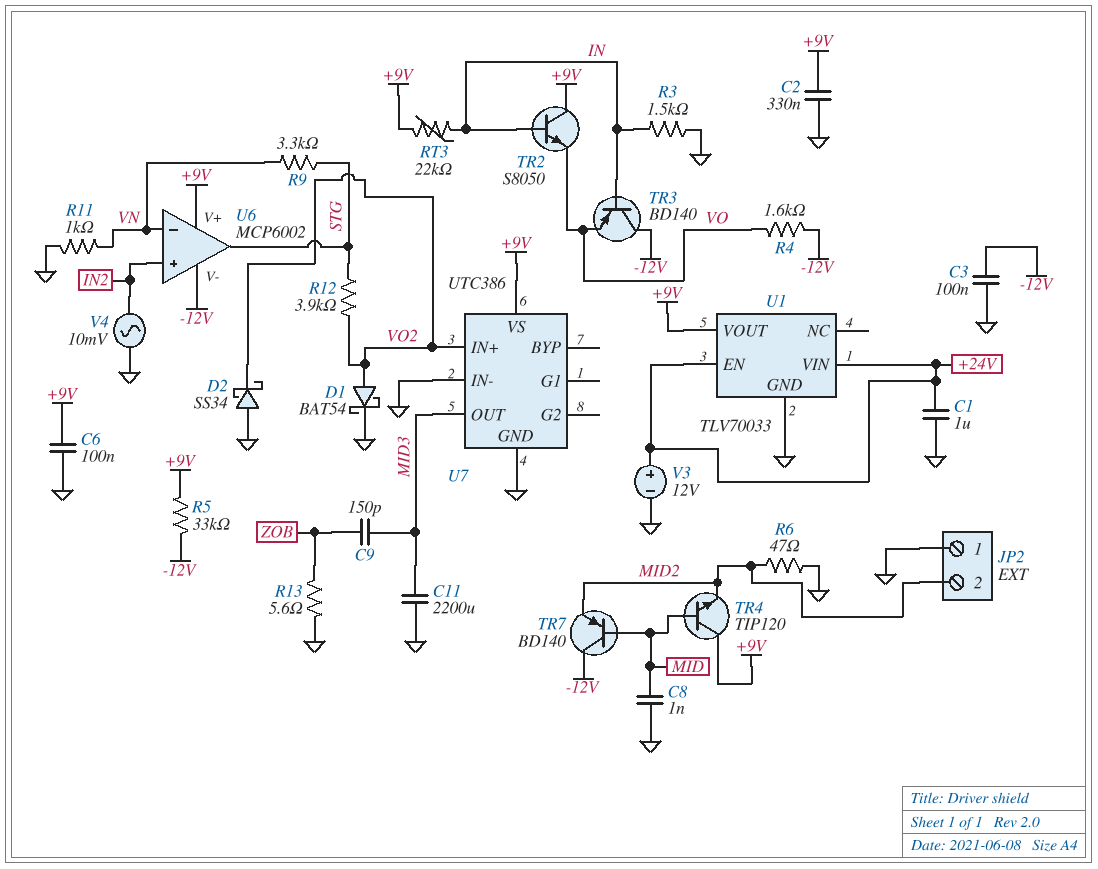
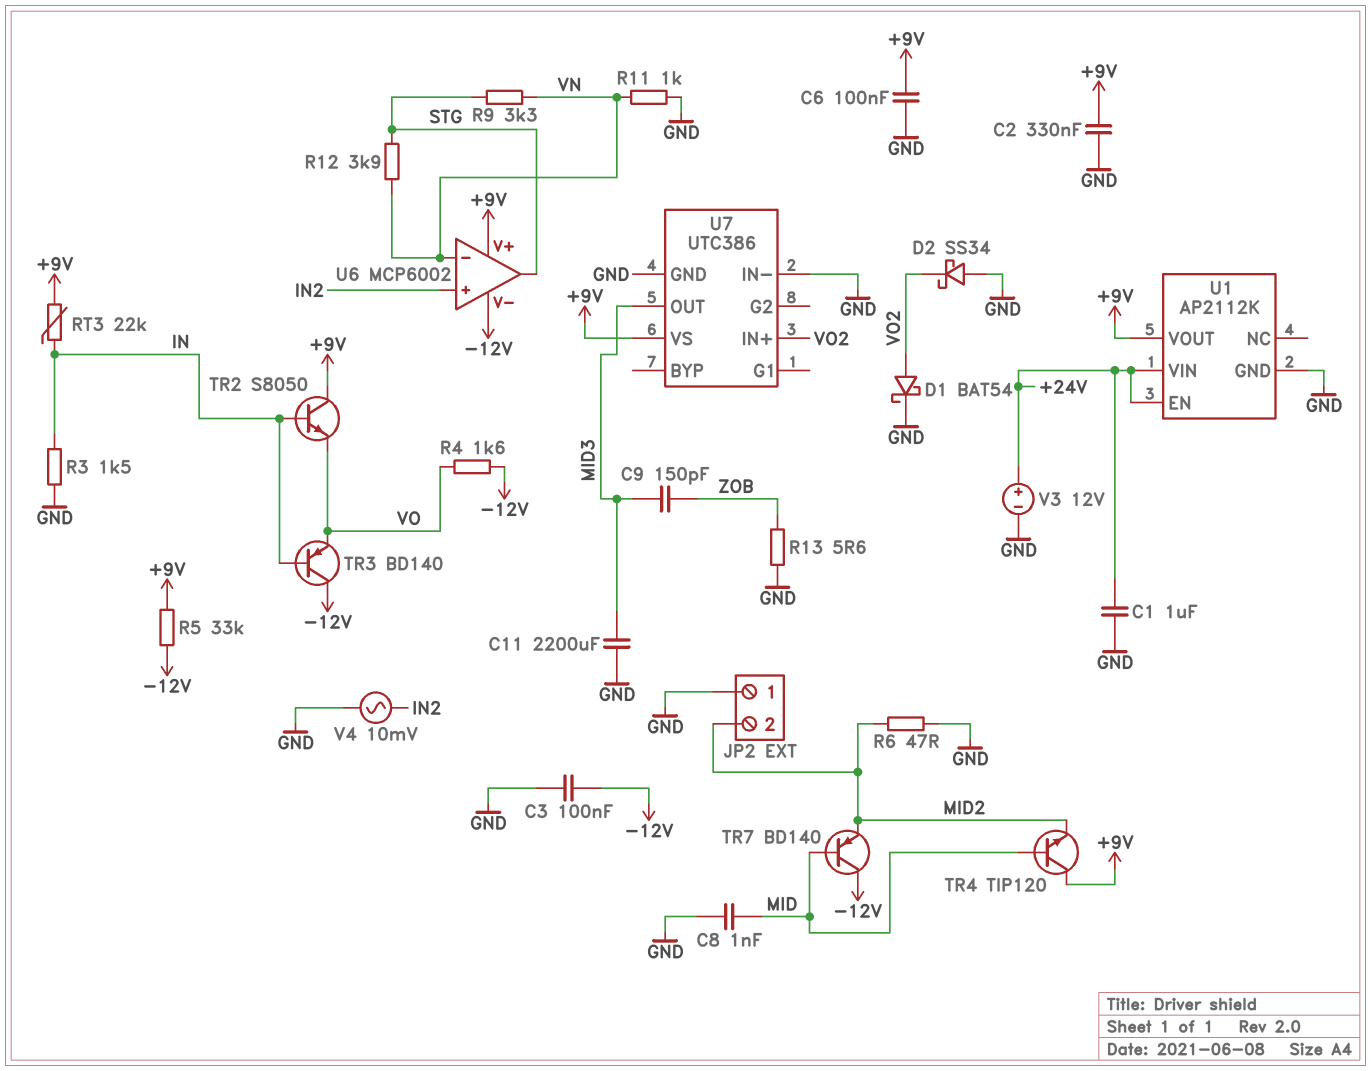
R12: 3.9k (STG, VO2) -> 3.9k (STG, VN)
U1: TLV70033 -> AP2112K

